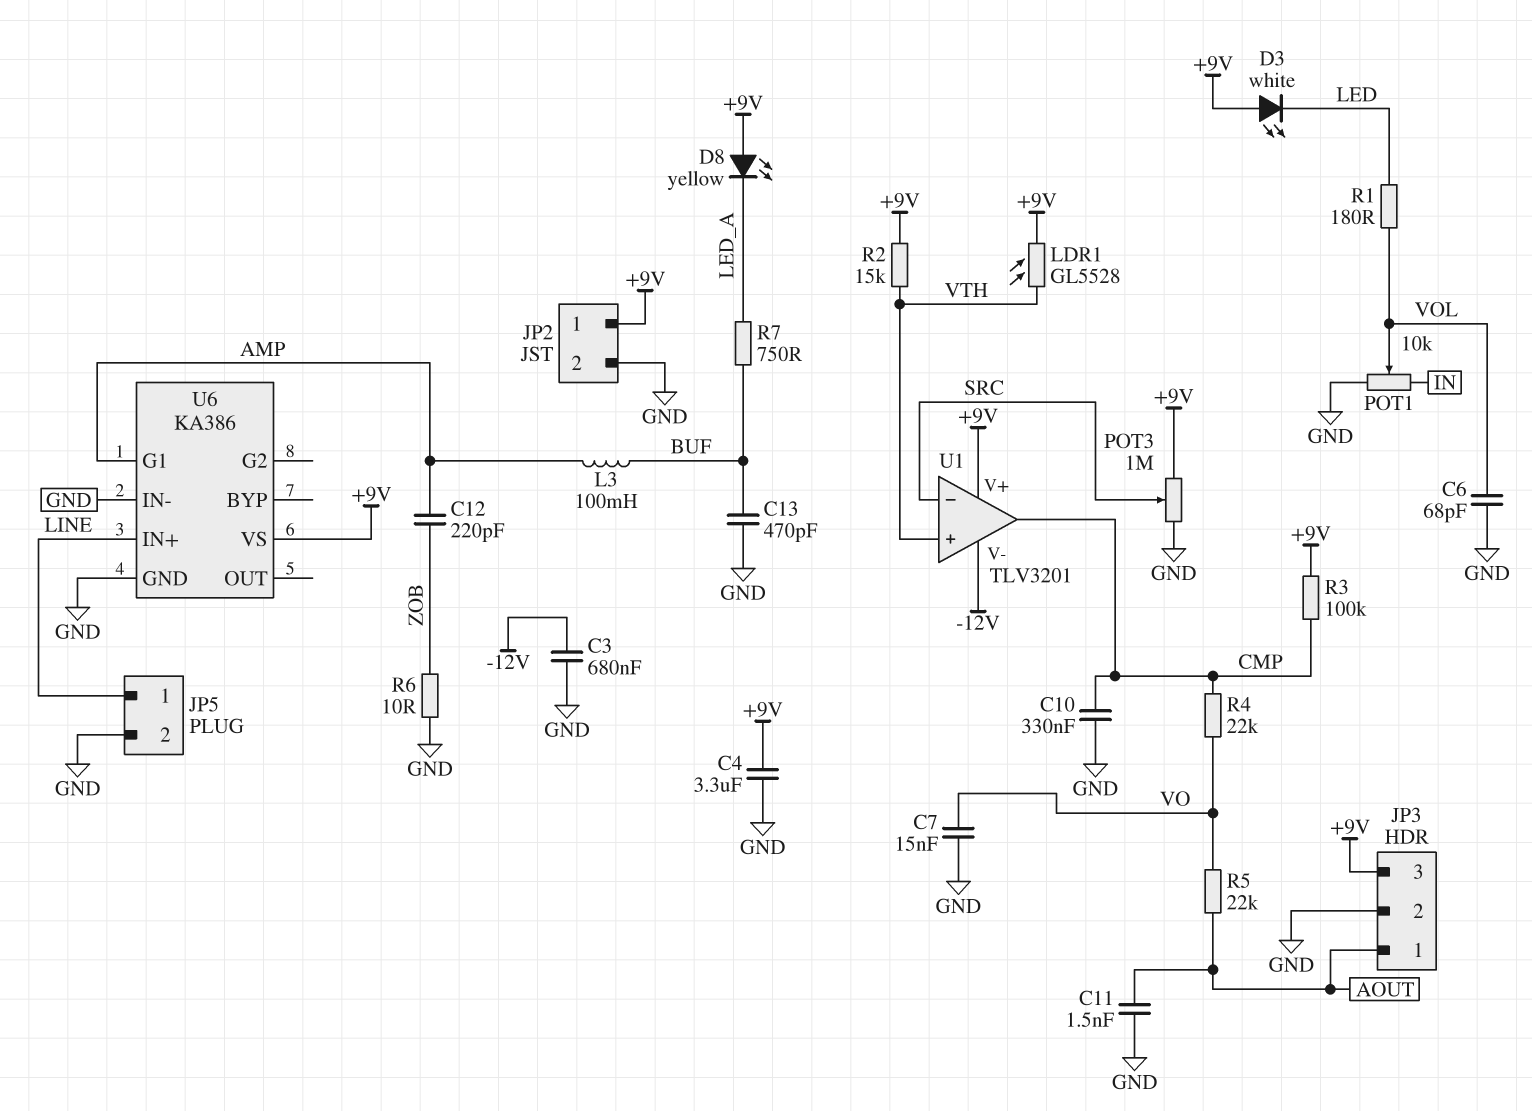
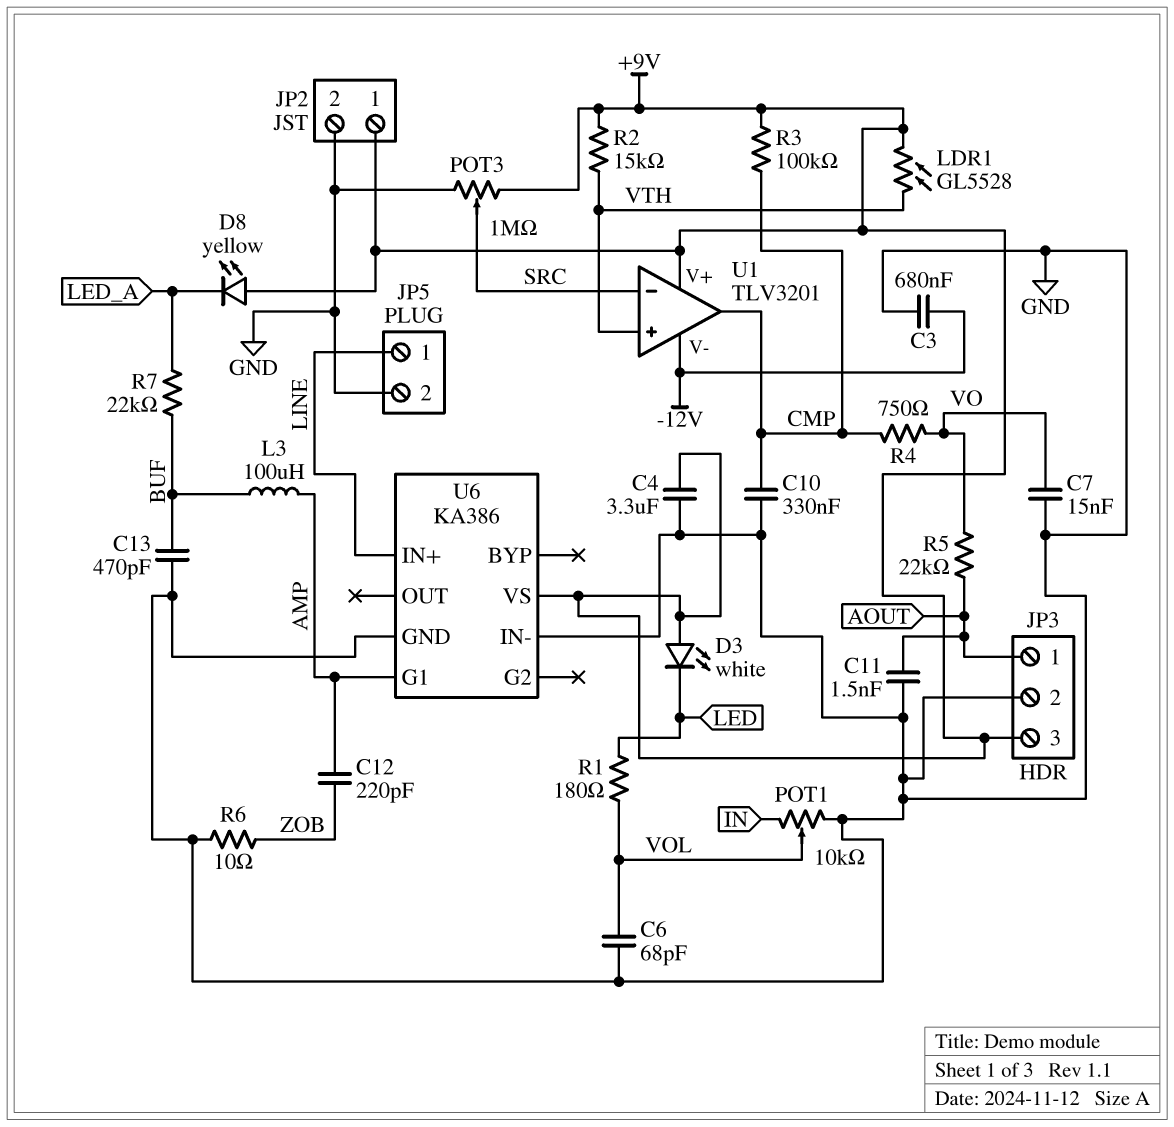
L3: 100mH (AMP, BUF) -> 100uH (AMP, BUF)
R4: 22k (CMP, VO) -> 750 (CMP, VO)
R7: 750 (BUF, LED_A) -> 22k (BUF, LED_A)

